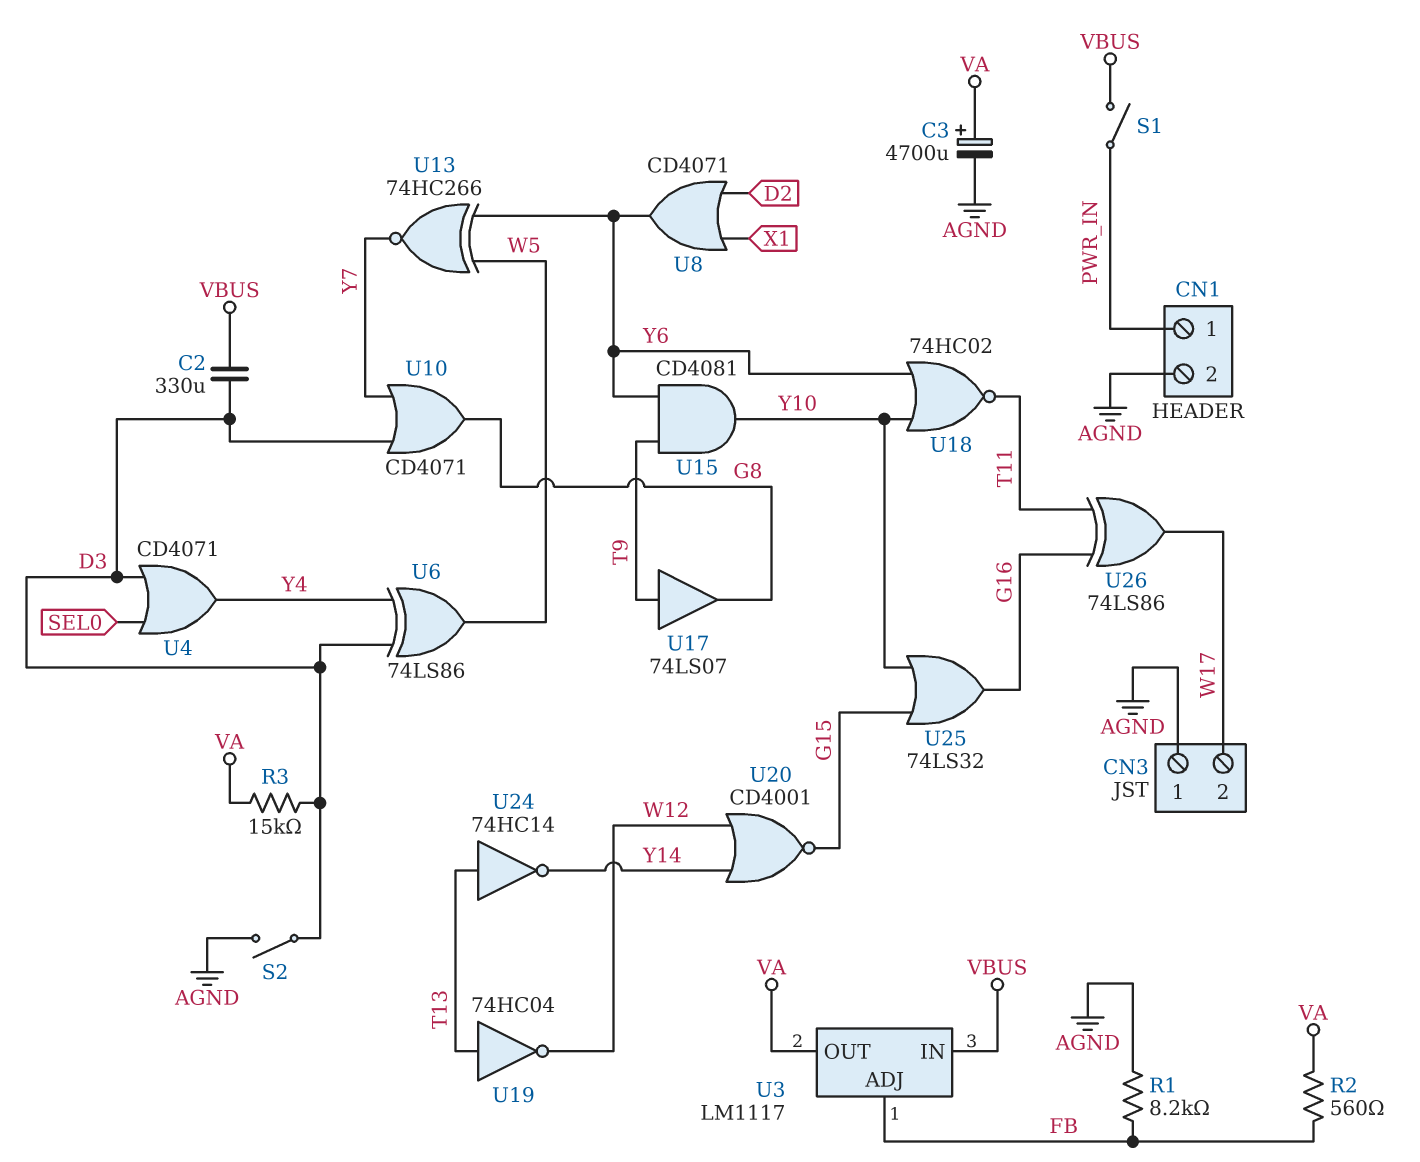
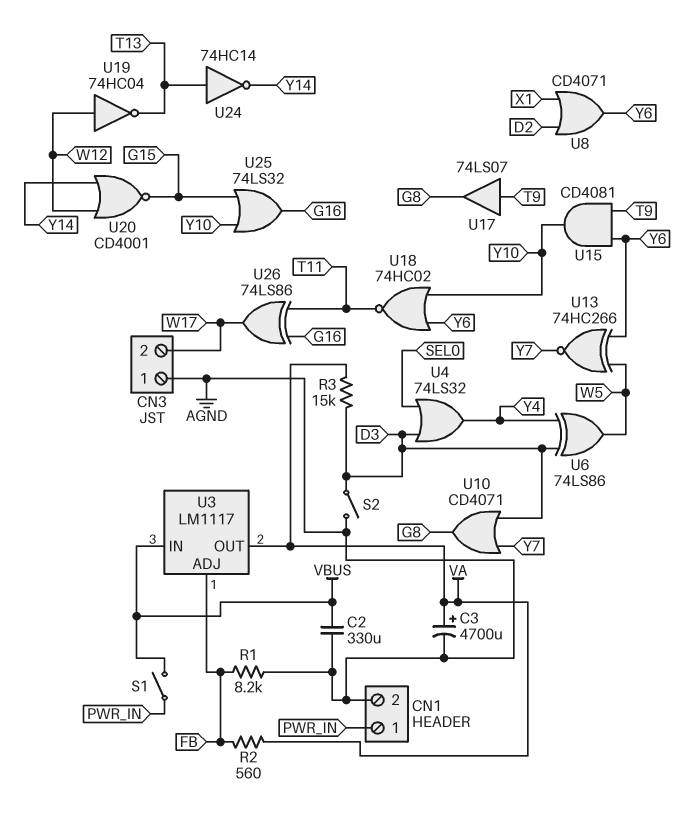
C2: 330uF (D3, VBUS) -> 330uF (AGND, VBUS)
U4: OR CD4071 (in D3, in SEL0, out Y4) -> OR 74LS32 (in D3, in SEL0, out Y4)
U19: NOT 74HC04 (in T13, out W12) -> NOT 74HC04 (in W12, out T13)

